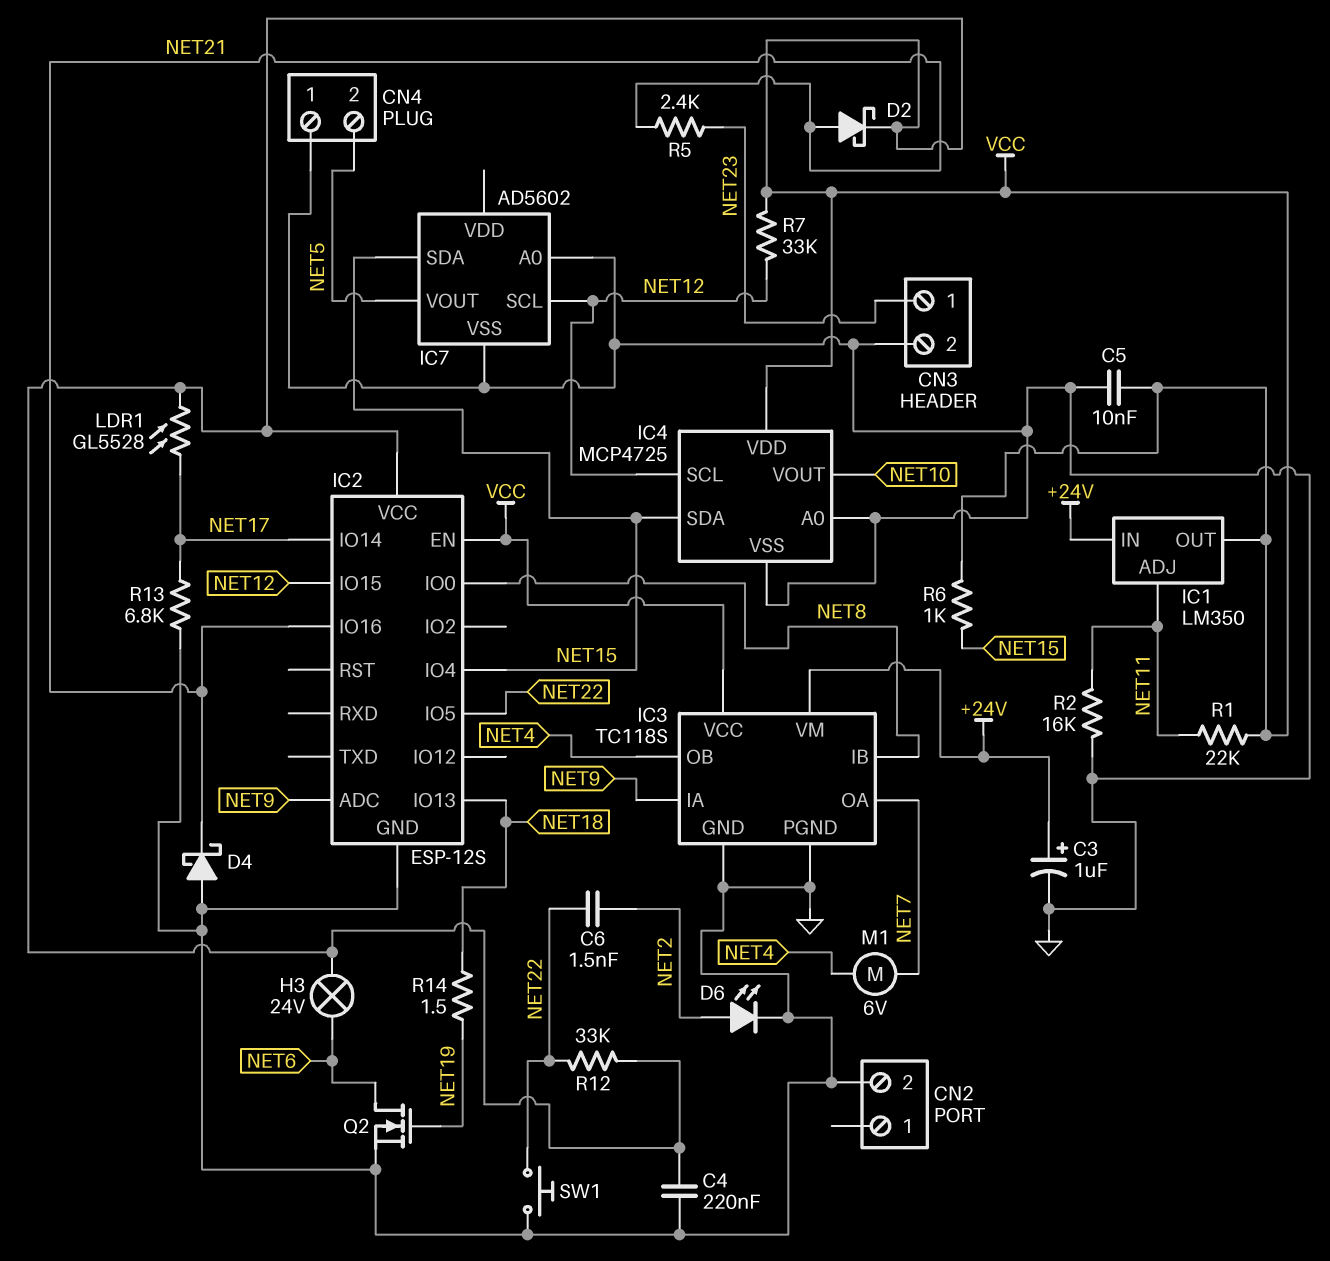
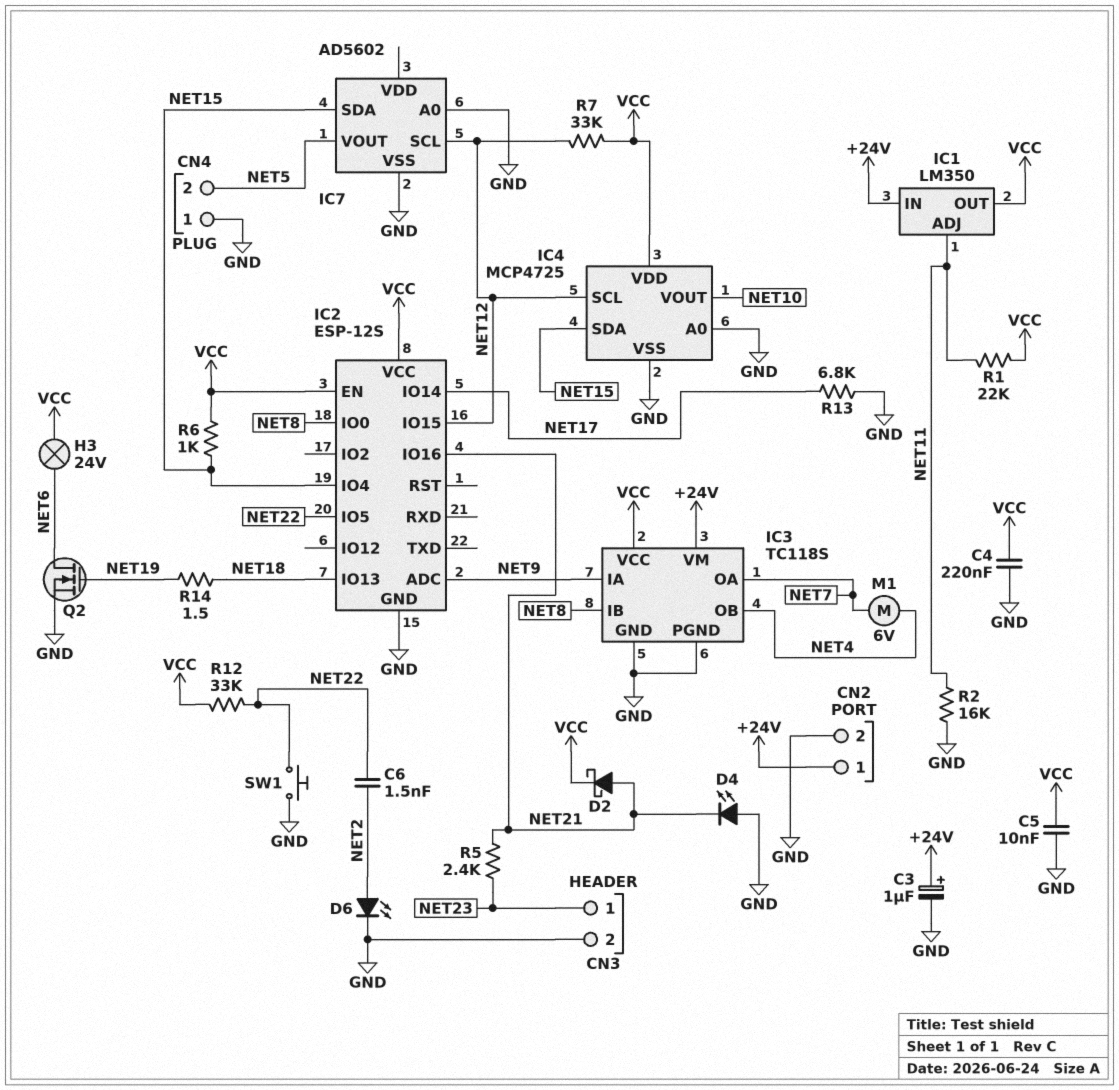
CN2 pin 1: none -> +24V
D4: schottky (A GND, K NET21) -> LED (A GND, K NET21)
LDR1: GL5528 (NET17, VCC) -> none

